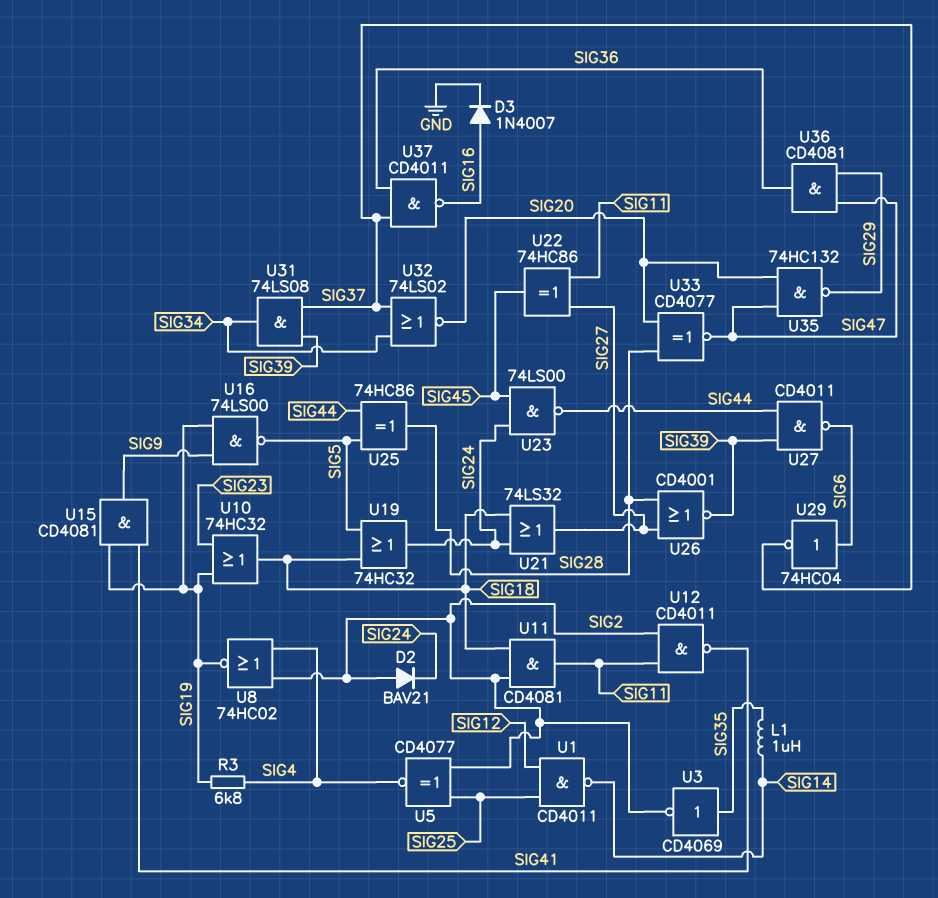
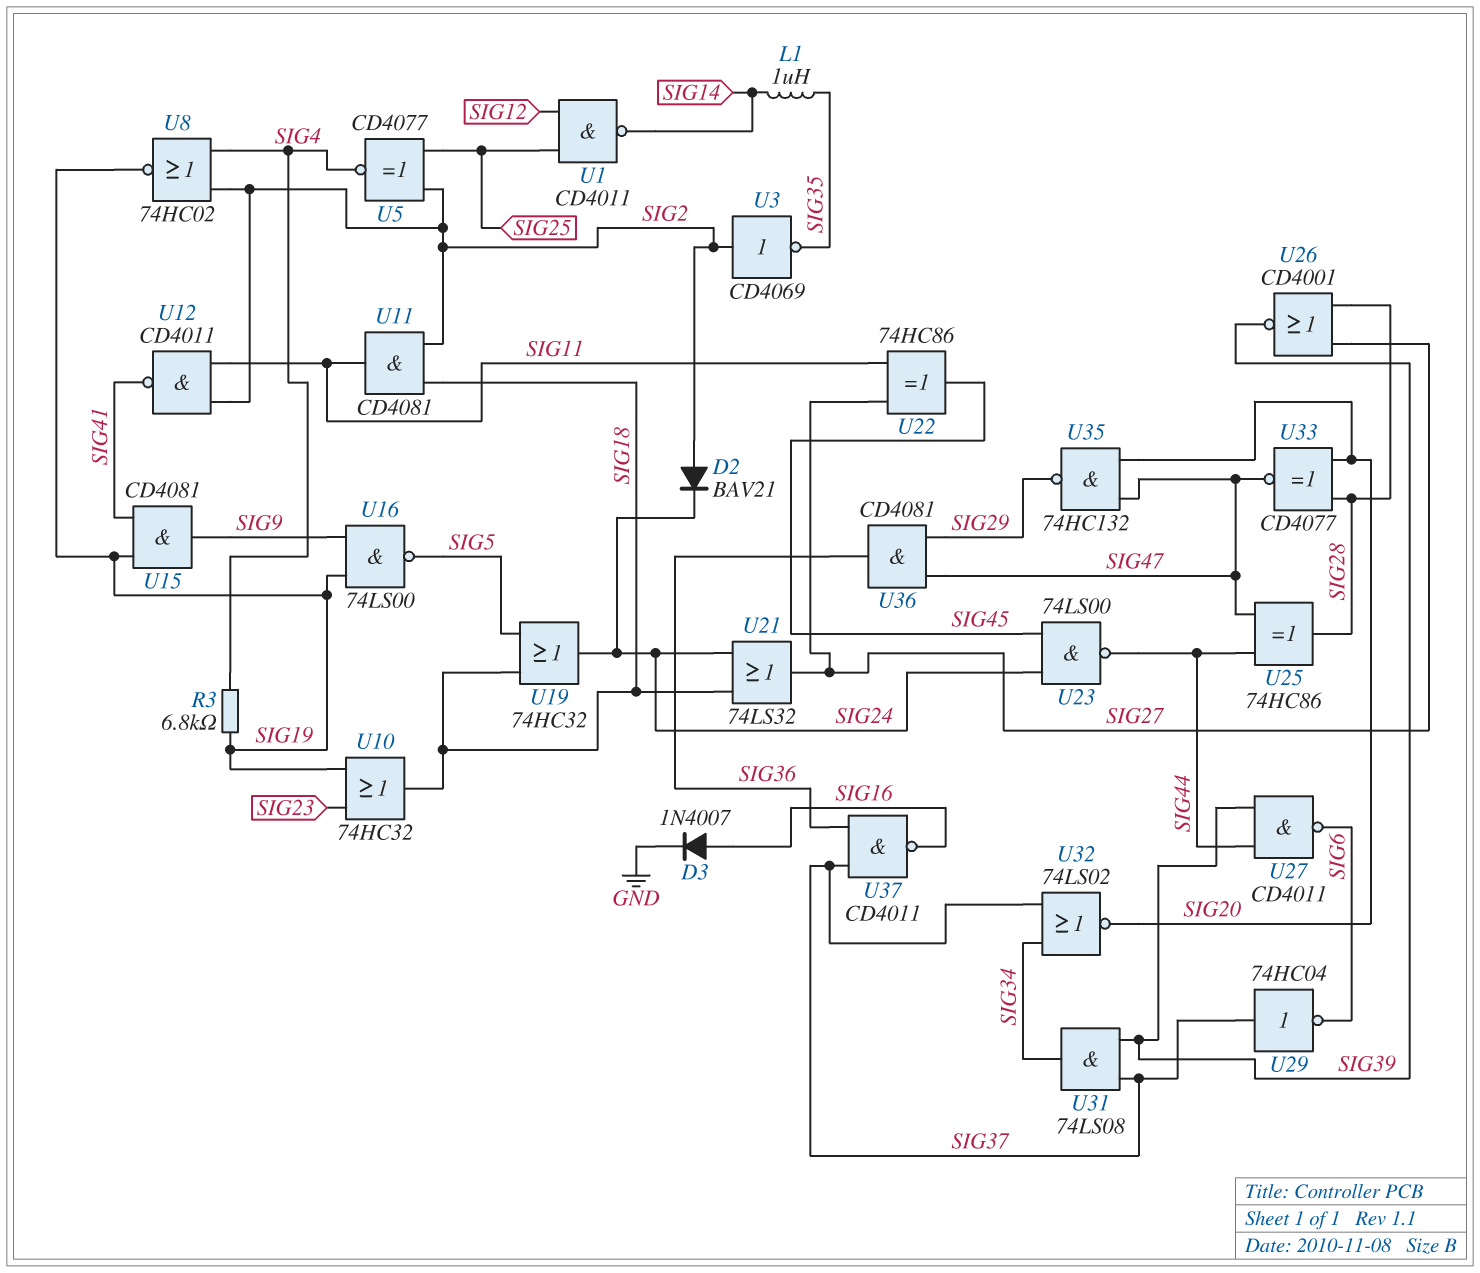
U3: NOT CD4069 (in SIG35, out SIG2) -> NOT CD4069 (in SIG2, out SIG35)
U25: XOR 74HC86 (in SIG5, in SIG44, out SIG28) -> XOR 74HC86 (in SIG44, in SIG47, out SIG28)
U29: NOT 74HC04 (in SIG6, out SIG37) -> NOT 74HC04 (in SIG37, out SIG6)

